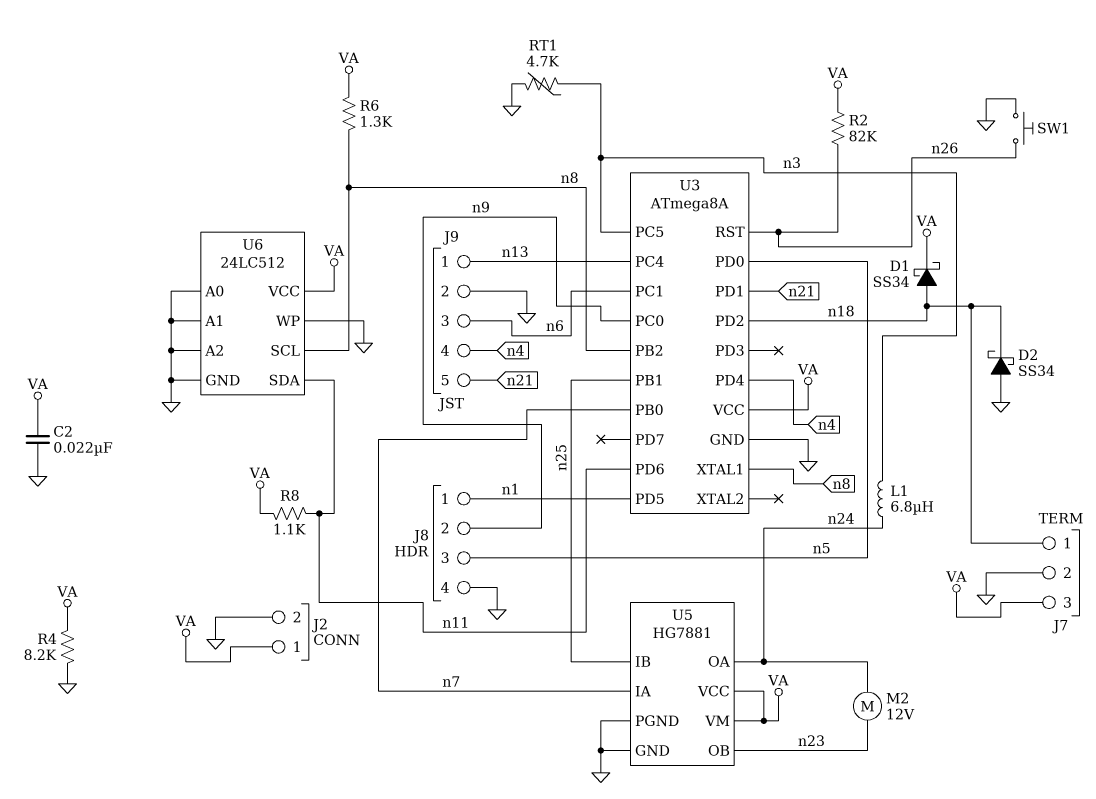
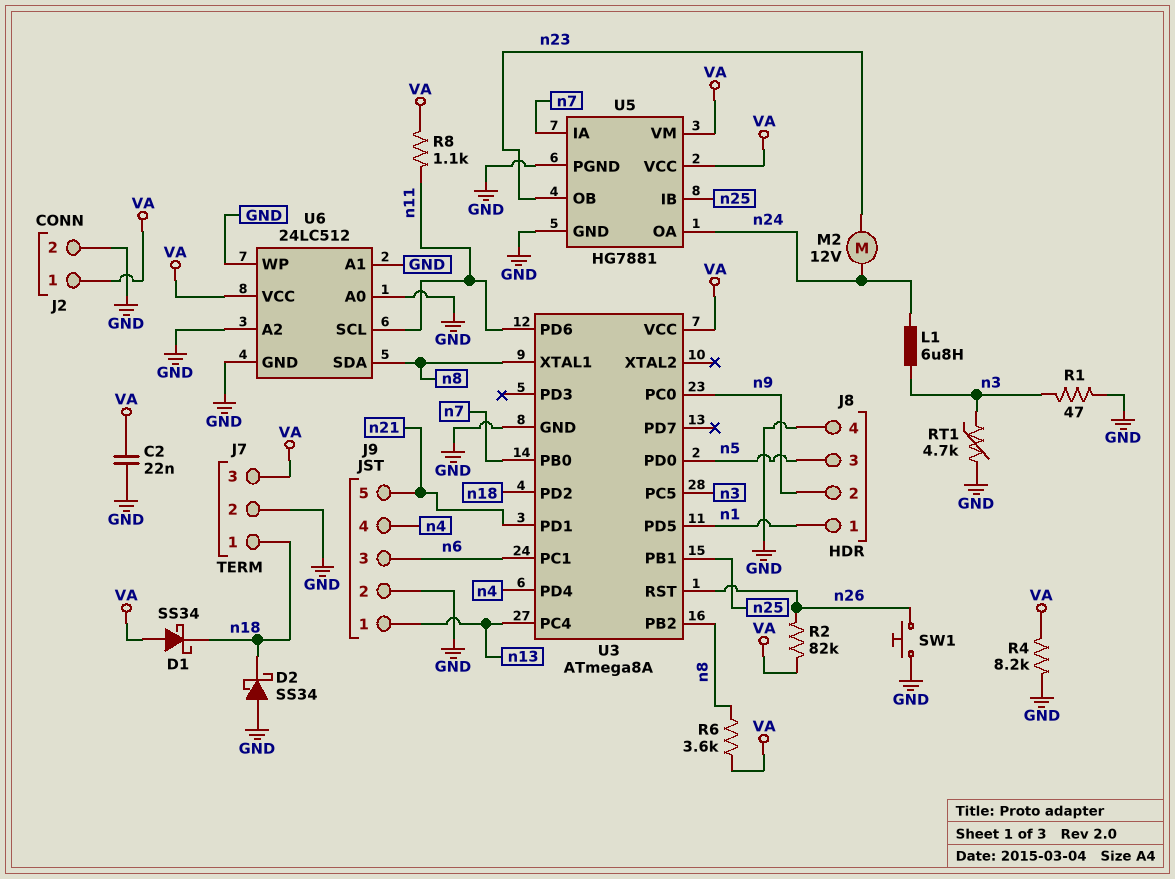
D1: schottky SS34 (A n18, K VA) -> schottky SS34 (A VA, K n18)
R1: none -> 47 (GND, n3)
R6: 1.3k (VA, n8) -> 3.6k (VA, n8)
U6 pin SCL: n8 -> n11
U6 pin SDA: n11 -> n8

